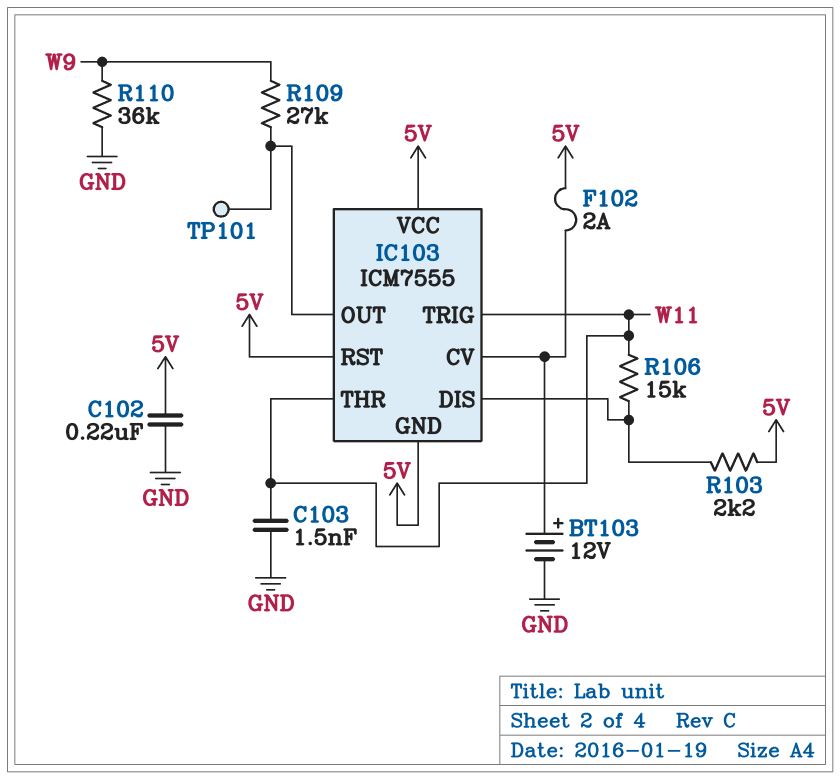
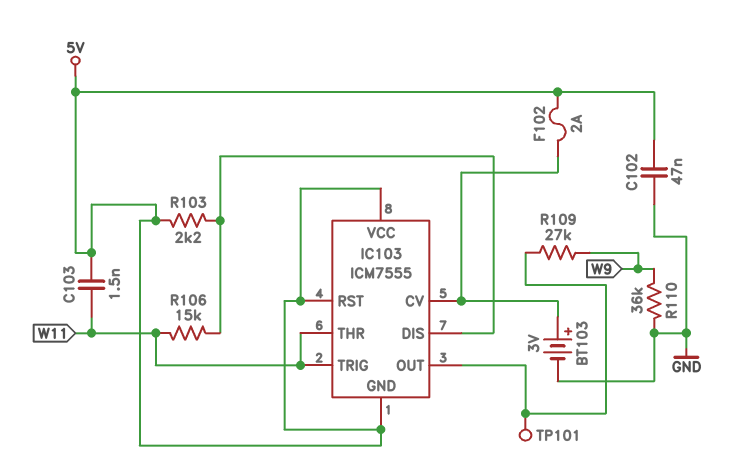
BT103: 12V (plus IC103/CV, minus GND) -> 3V (plus IC103/CV, minus GND)
C102: 220nF (5V, GND) -> 47nF (5V, GND)
C103: 1.5nF (GND, W11) -> 1.5nF (5V, W11)

